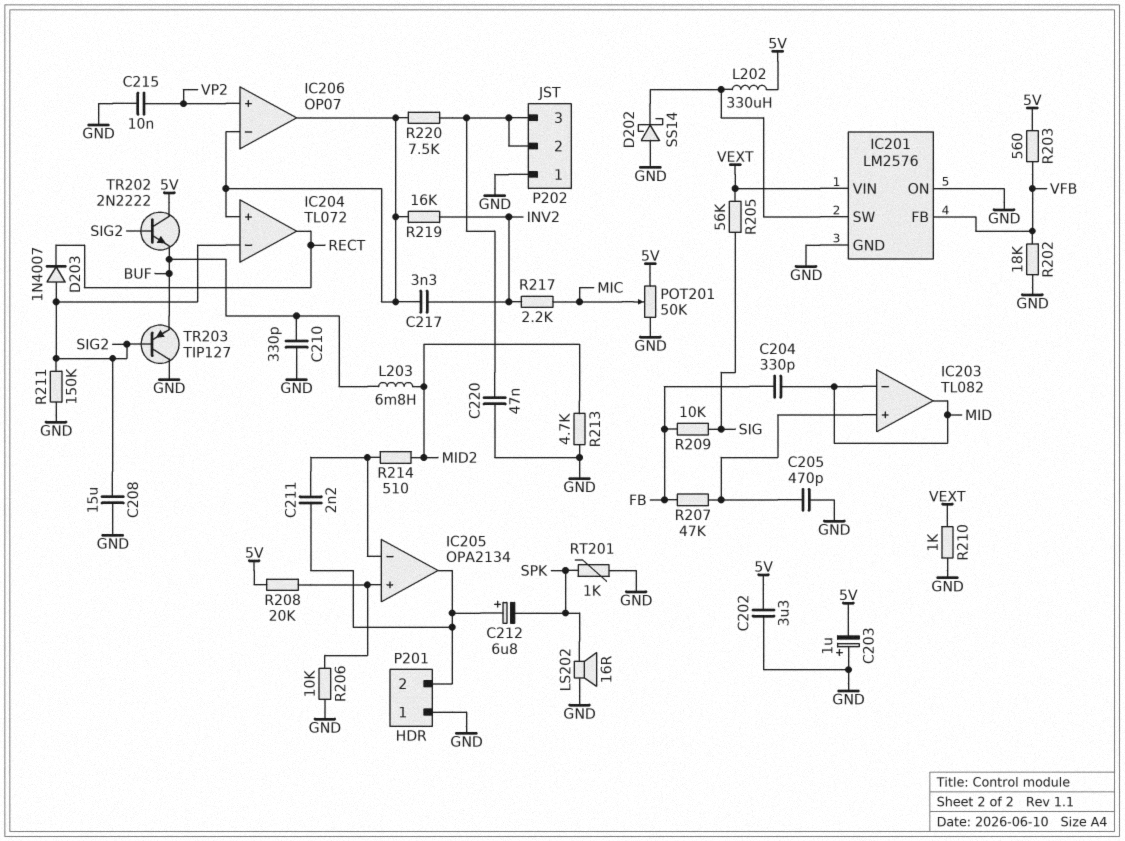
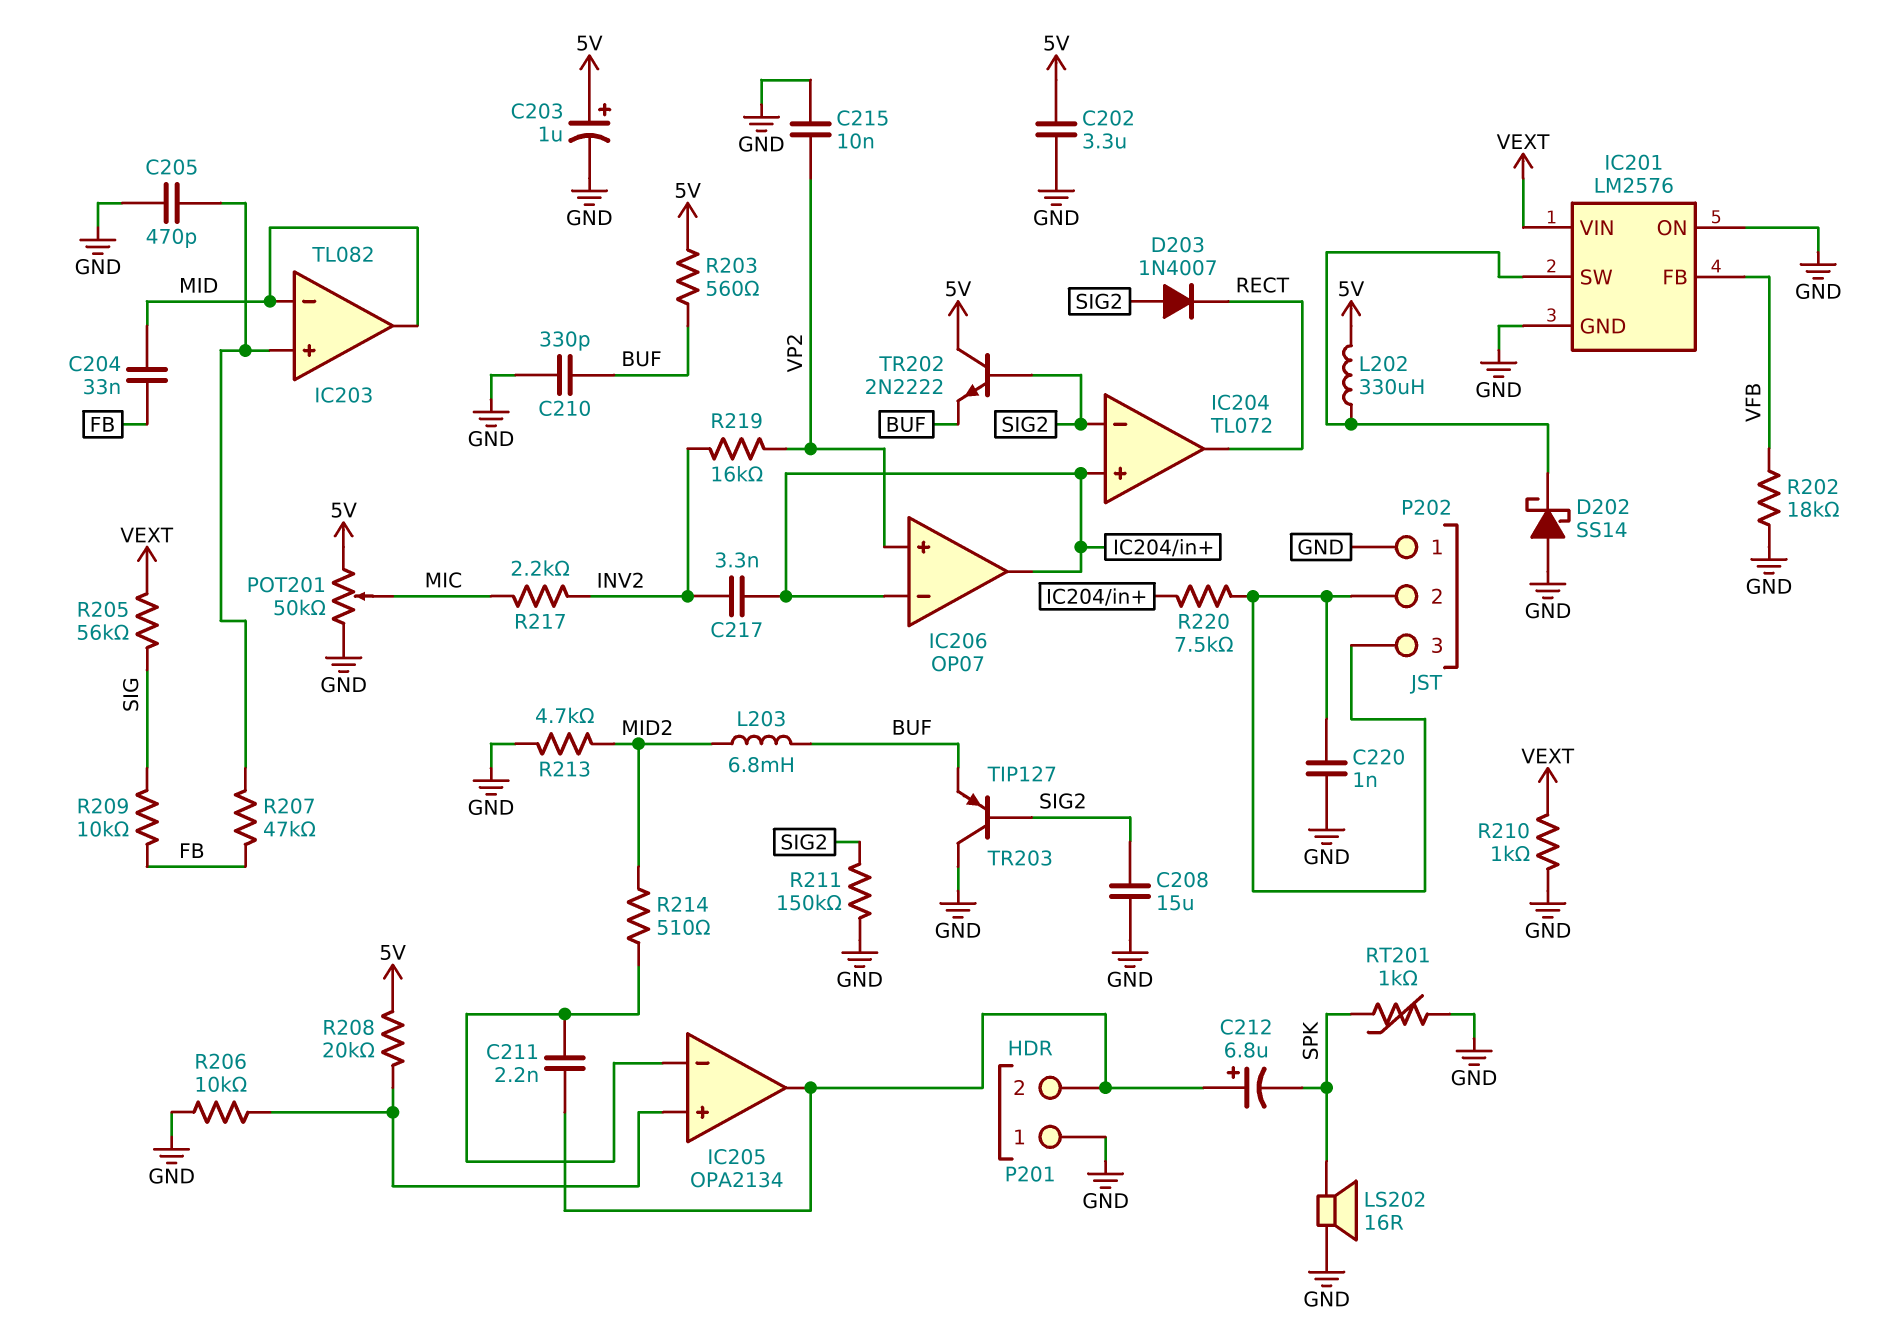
C203: 1uF (plus GND, minus 5V) -> 1uF (plus 5V, minus GND)
C204: 330pF (FB, MID) -> 33nF (FB, MID)
C220: 47nF (GND, P202/2) -> 1nF (GND, P202/2)
R203: 560 (5V, VFB) -> 560 (5V, BUF)
R219: 16k (IC204/in+, INV2) -> 16k (INV2, VP2)

